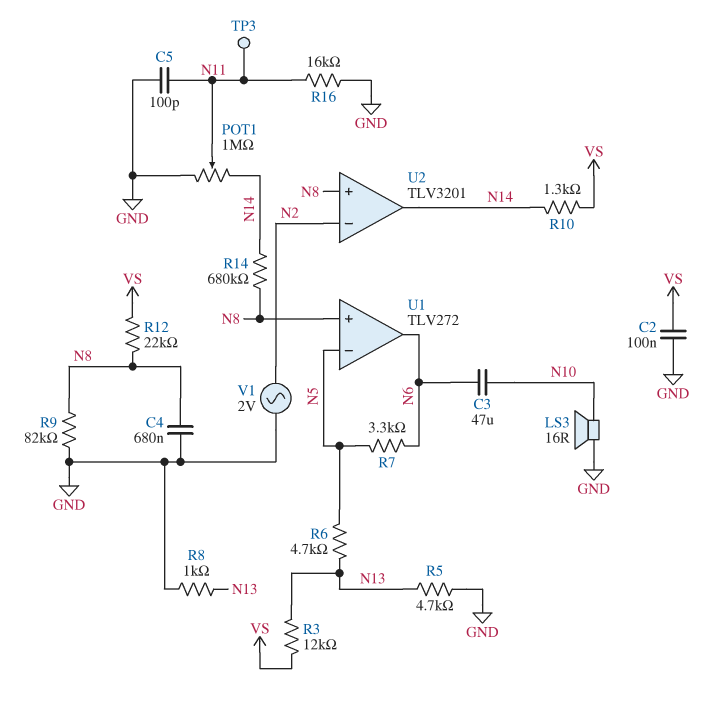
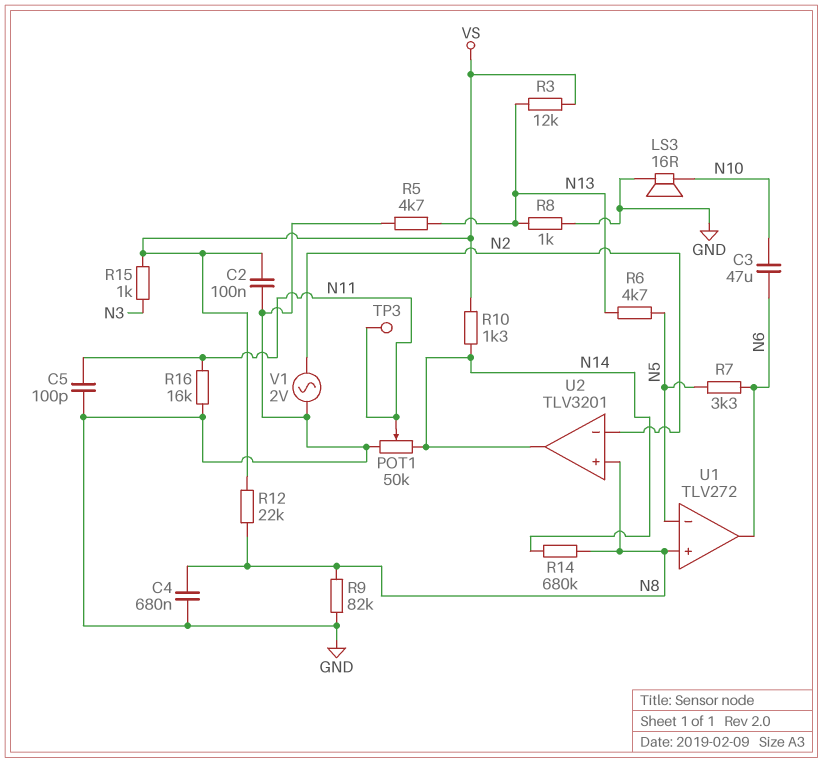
POT1: 1M (GND, N14, wiper N11) -> 50k (GND, N14, wiper N11)
R15: none -> 1k (N3, VS)

